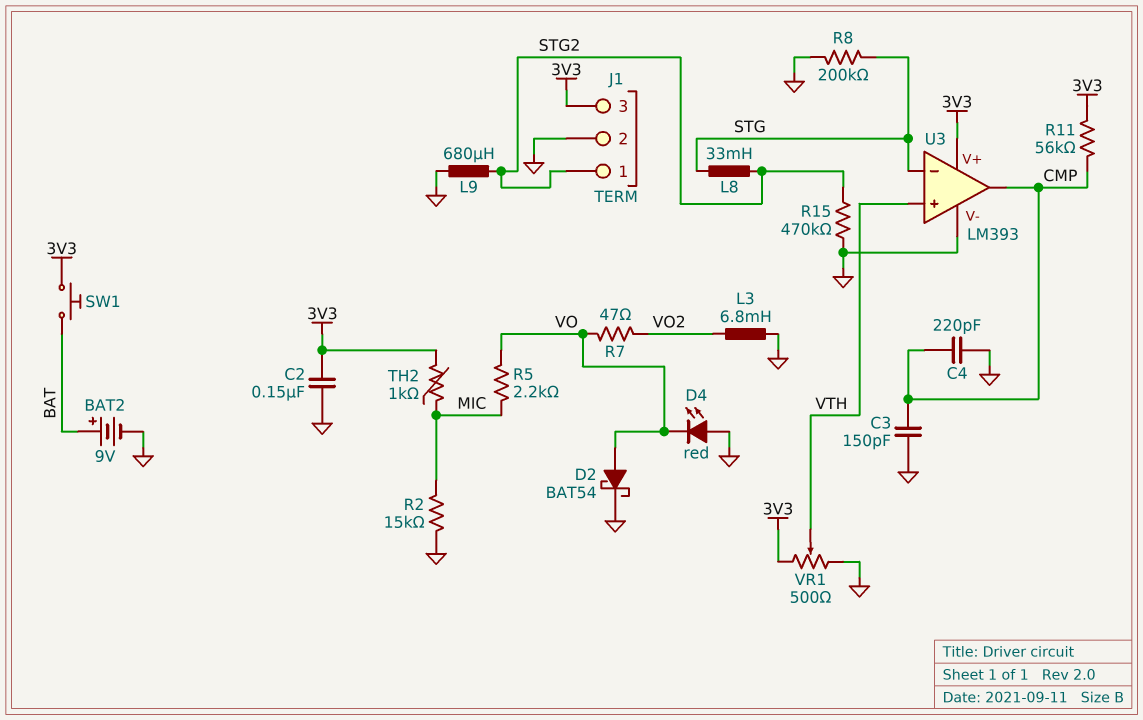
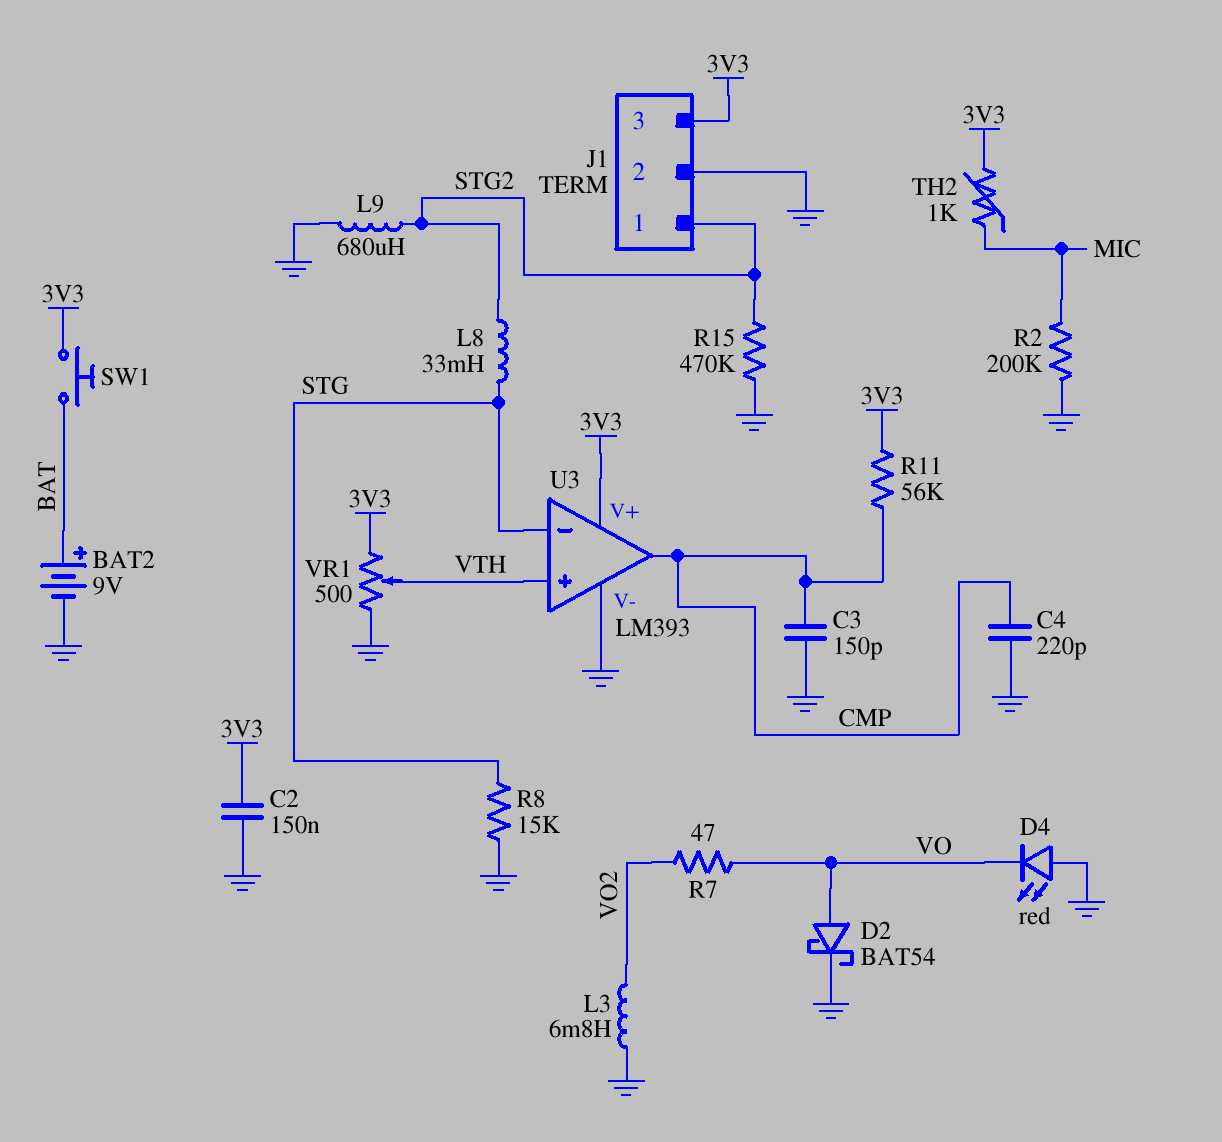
R2: 15k (GND, MIC) -> 200k (GND, MIC)
R5: 2.2k (MIC, VO) -> none
R8: 200k (GND, STG) -> 15k (GND, STG)

